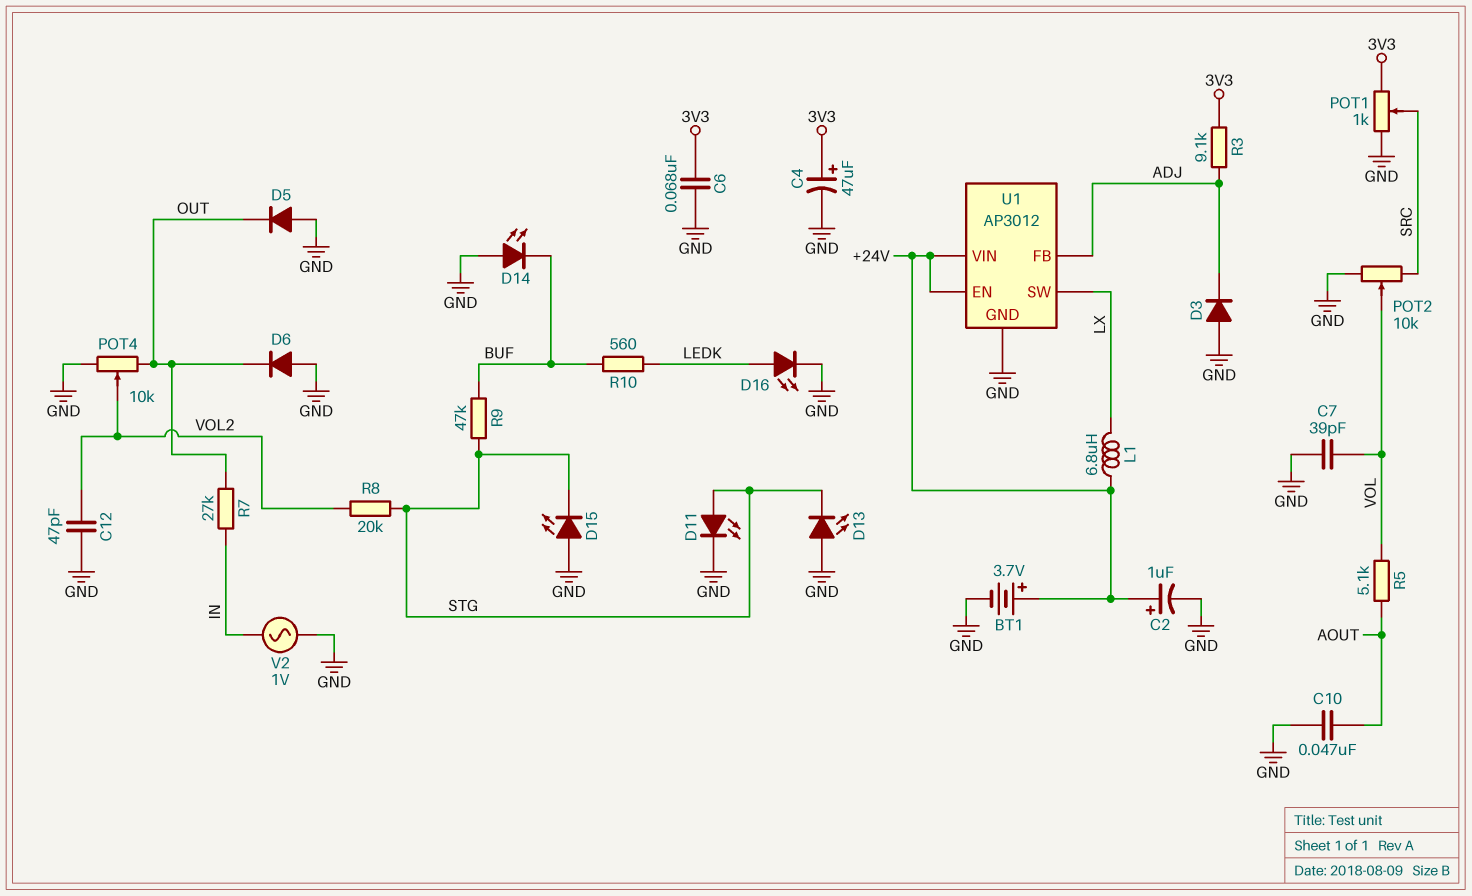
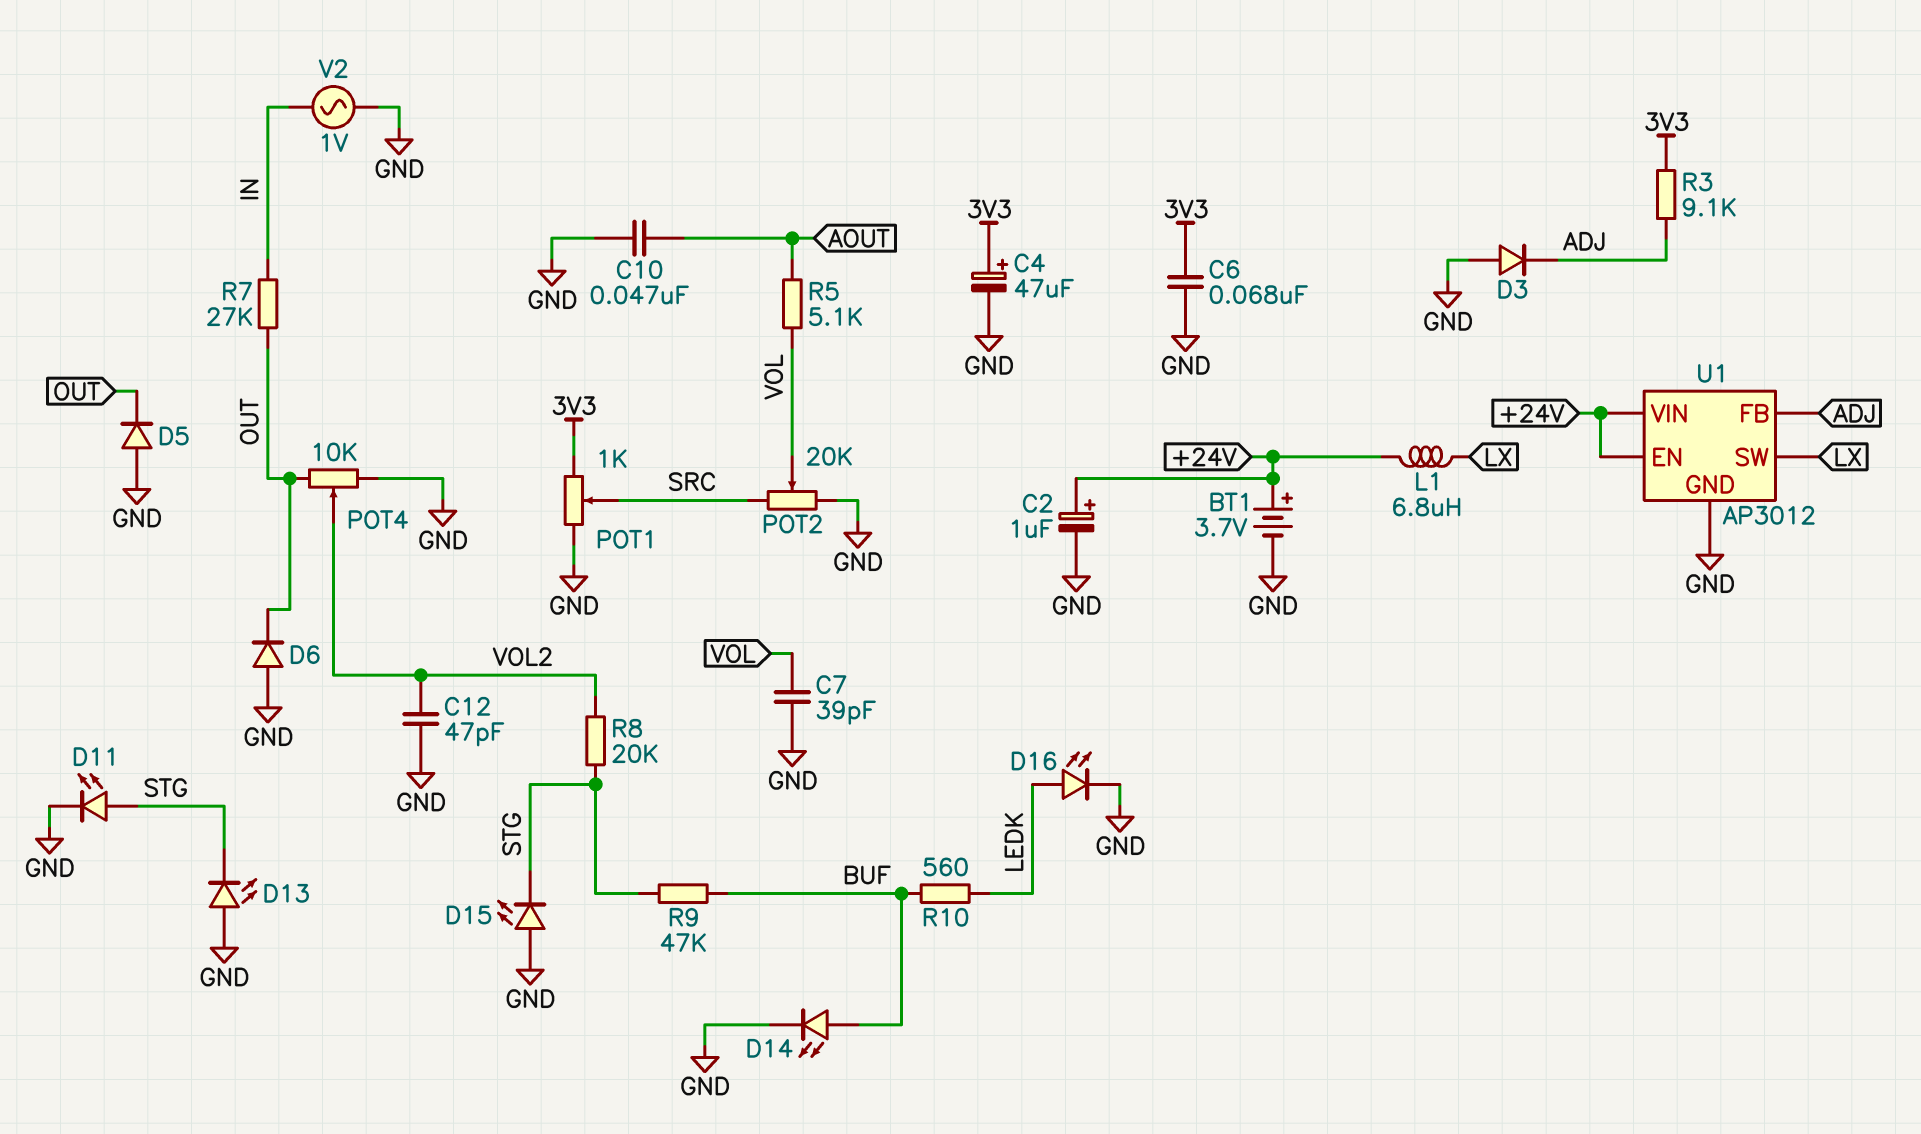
D14: LED (A GND, K BUF) -> LED (A BUF, K GND)
POT2: 10k (GND, SRC, wiper VOL) -> 20k (GND, SRC, wiper VOL)

